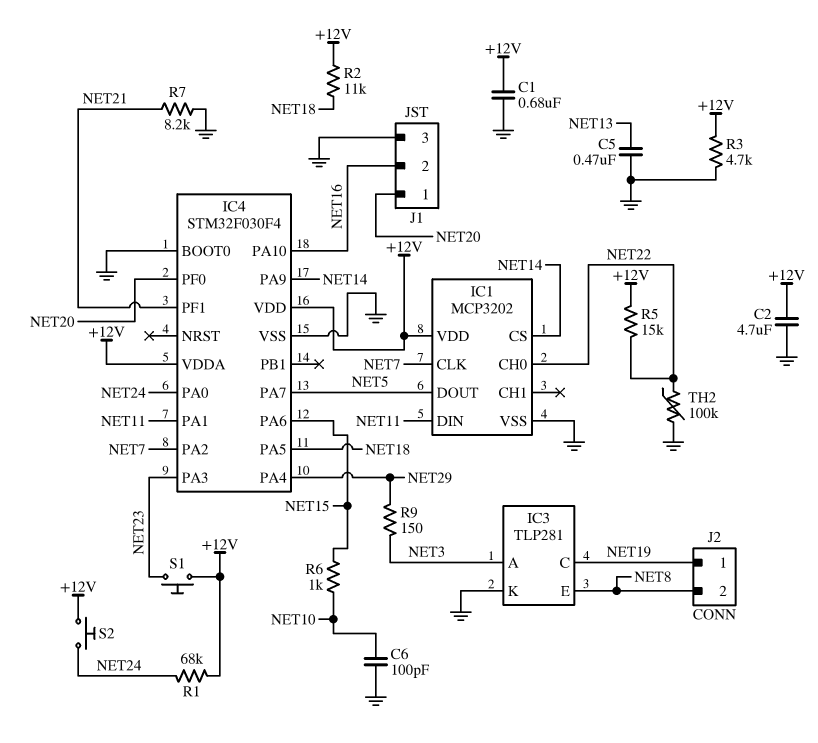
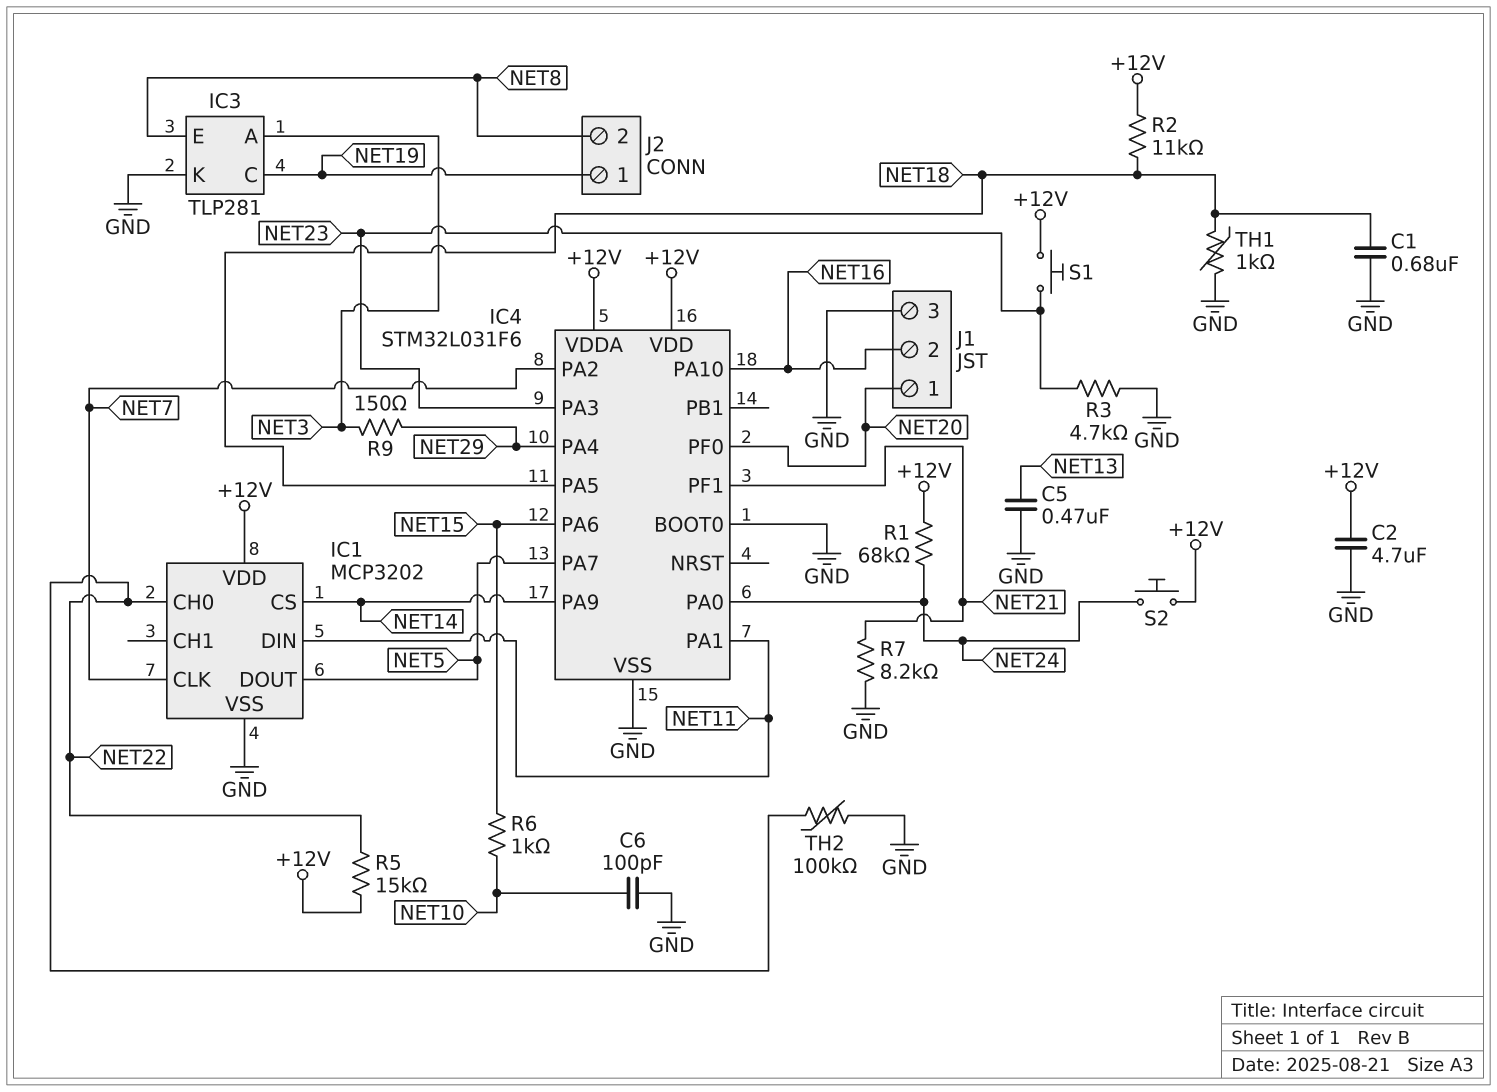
C1: 680nF (+12V, GND) -> 680nF (GND, NET18)
IC4: STM32F030F4 -> STM32L031F6
R3: 4.7k (+12V, GND) -> 4.7k (GND, NET23)
TH1: none -> 1k (GND, NET18)

